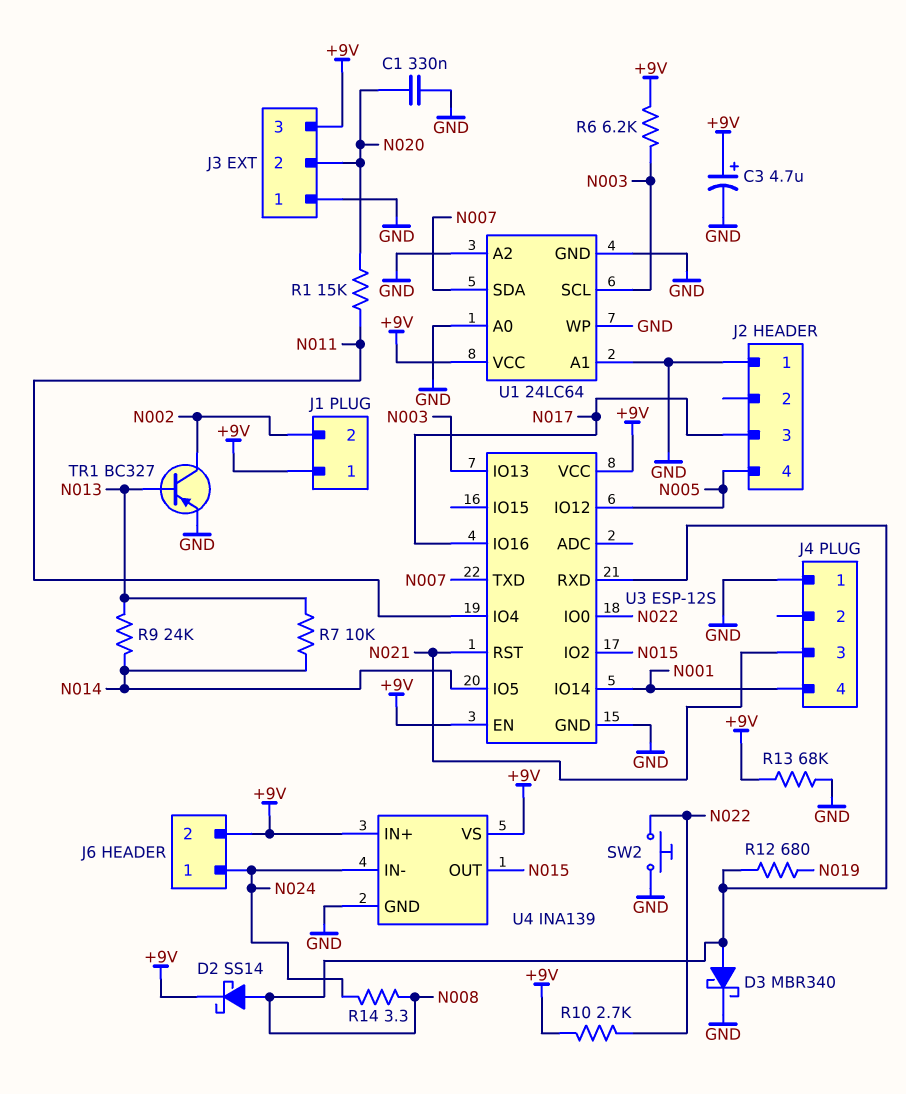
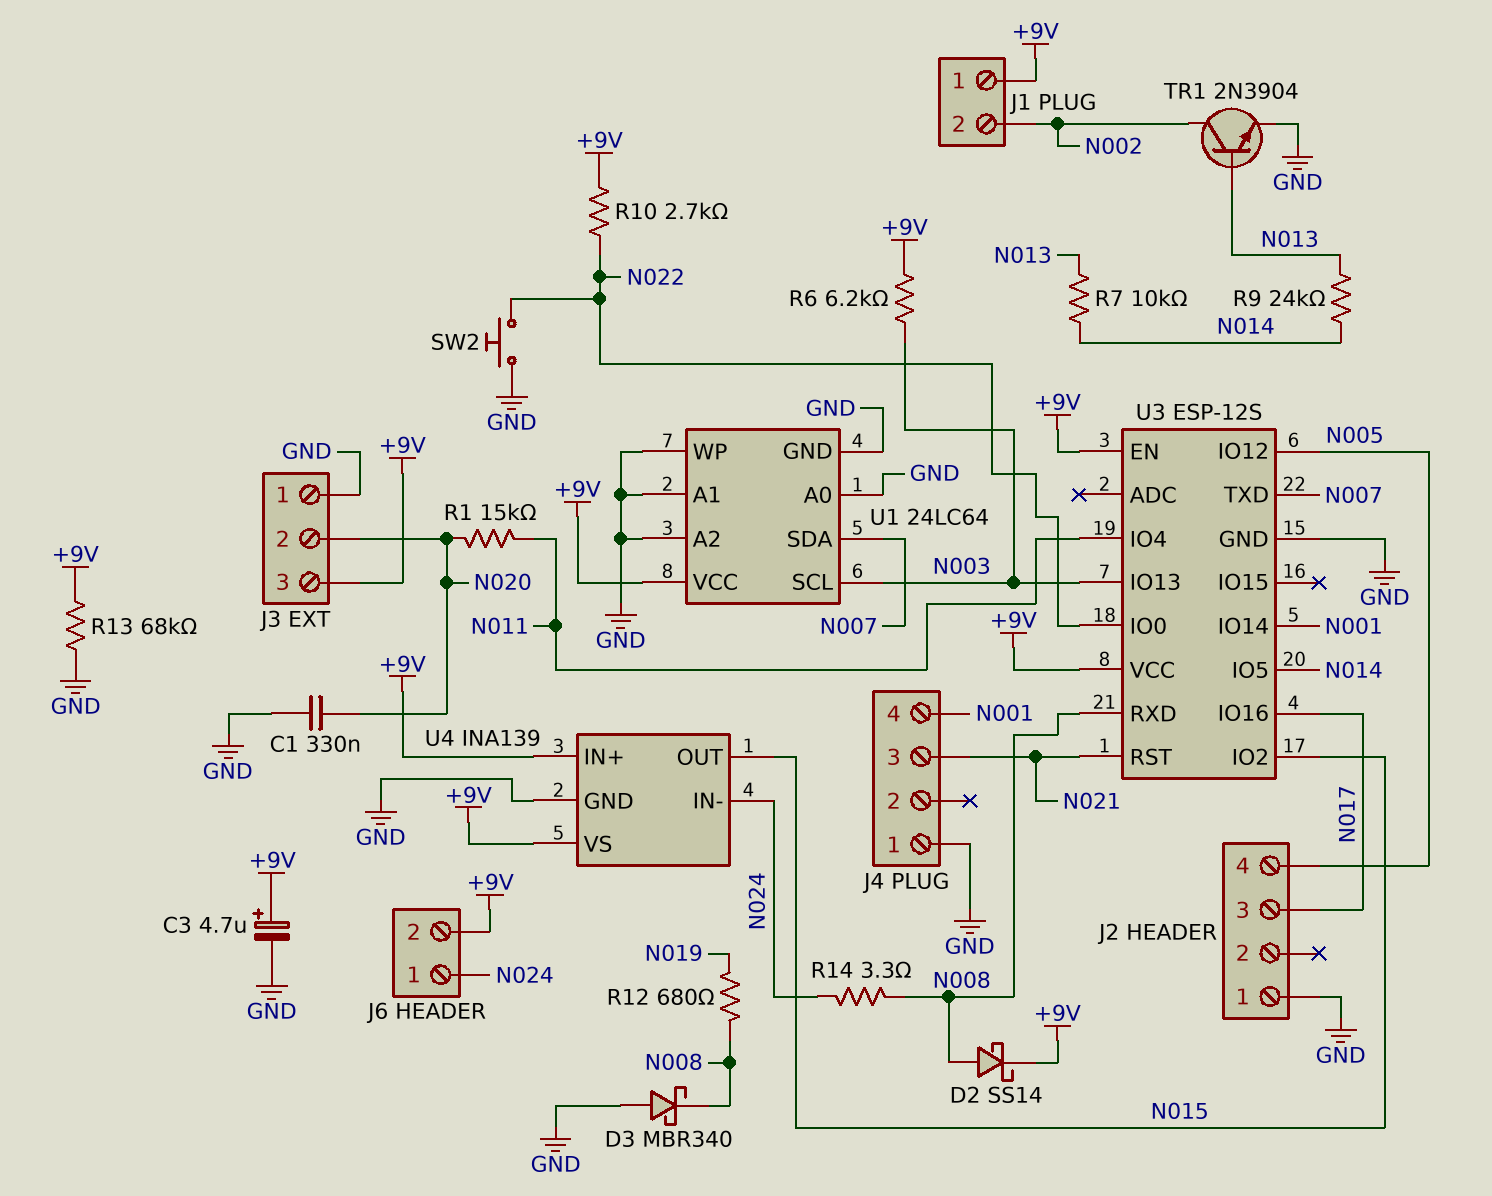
D3: schottky MBR340 (A N008, K GND) -> schottky MBR340 (A GND, K N008)
TR1: PNP BC327 (B N013, C N002, E GND) -> NPN 2N3904 (B N013, C N002, E GND)

